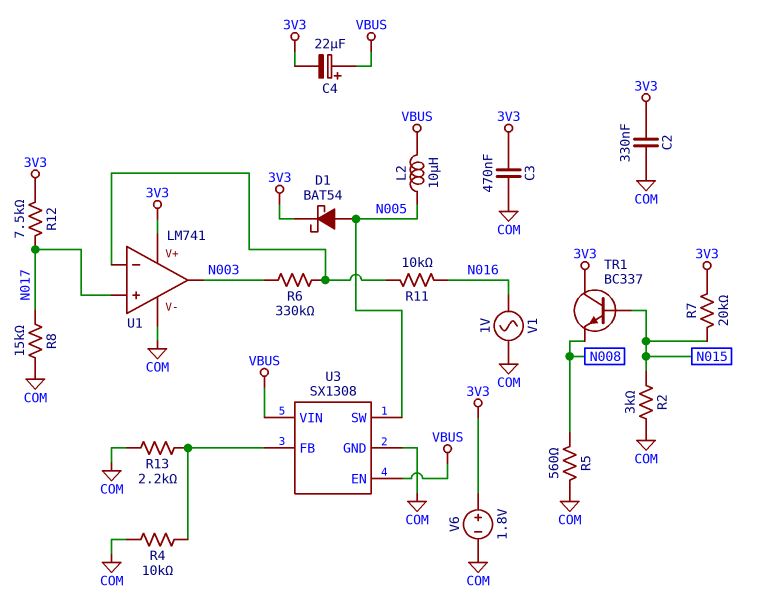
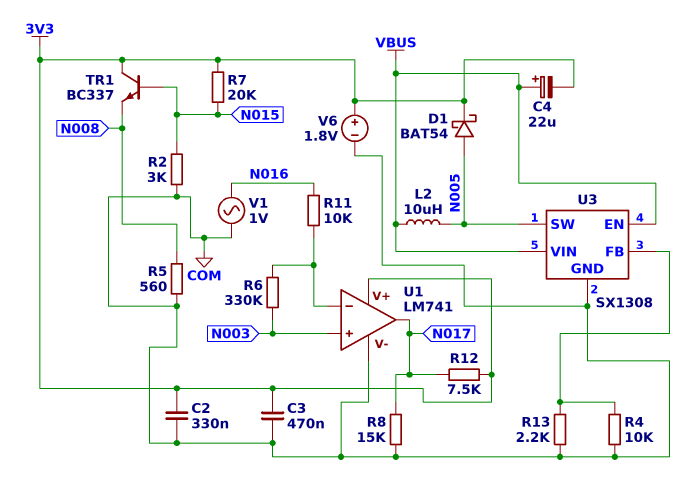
U1 pin in+: N017 -> N003
U1 pin out: N003 -> N017

